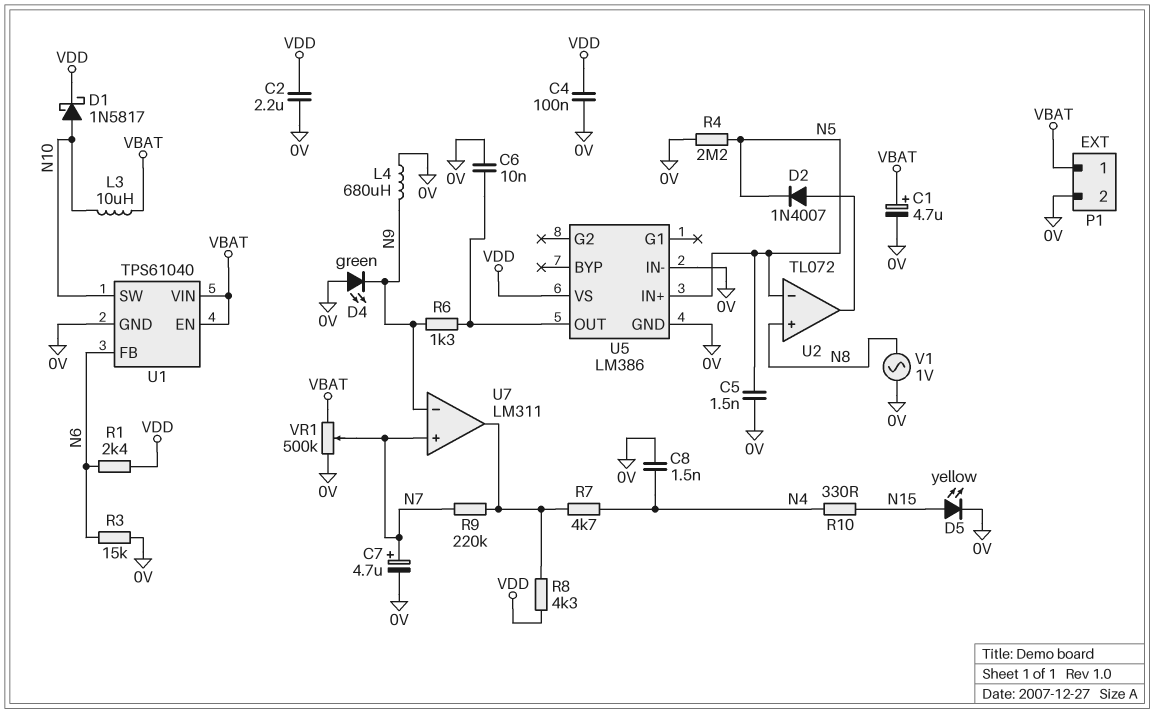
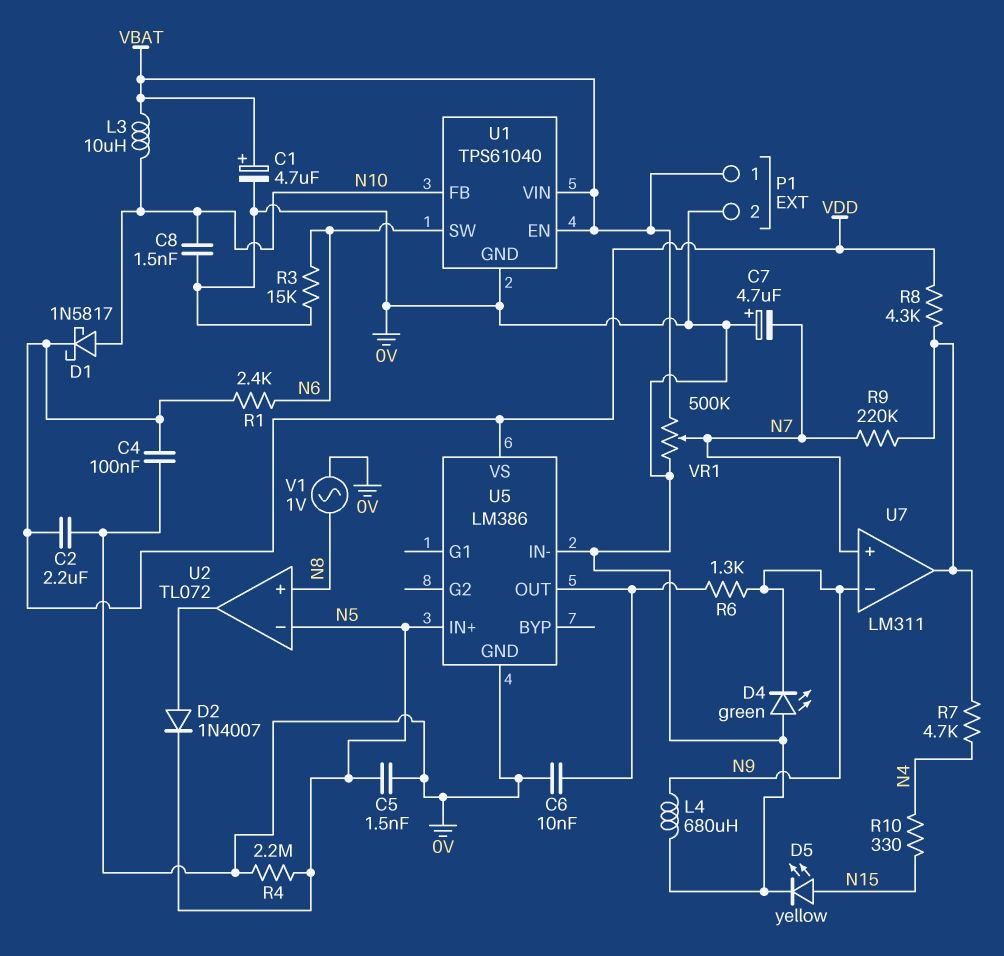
C7: 4.7uF (plus N7, minus 0V) -> 4.7uF (plus 0V, minus N7)
C8: 1.5nF (0V, N4) -> 1.5nF (0V, N10)
U1 pin FB: N6 -> N10
U1 pin SW: N10 -> N6

